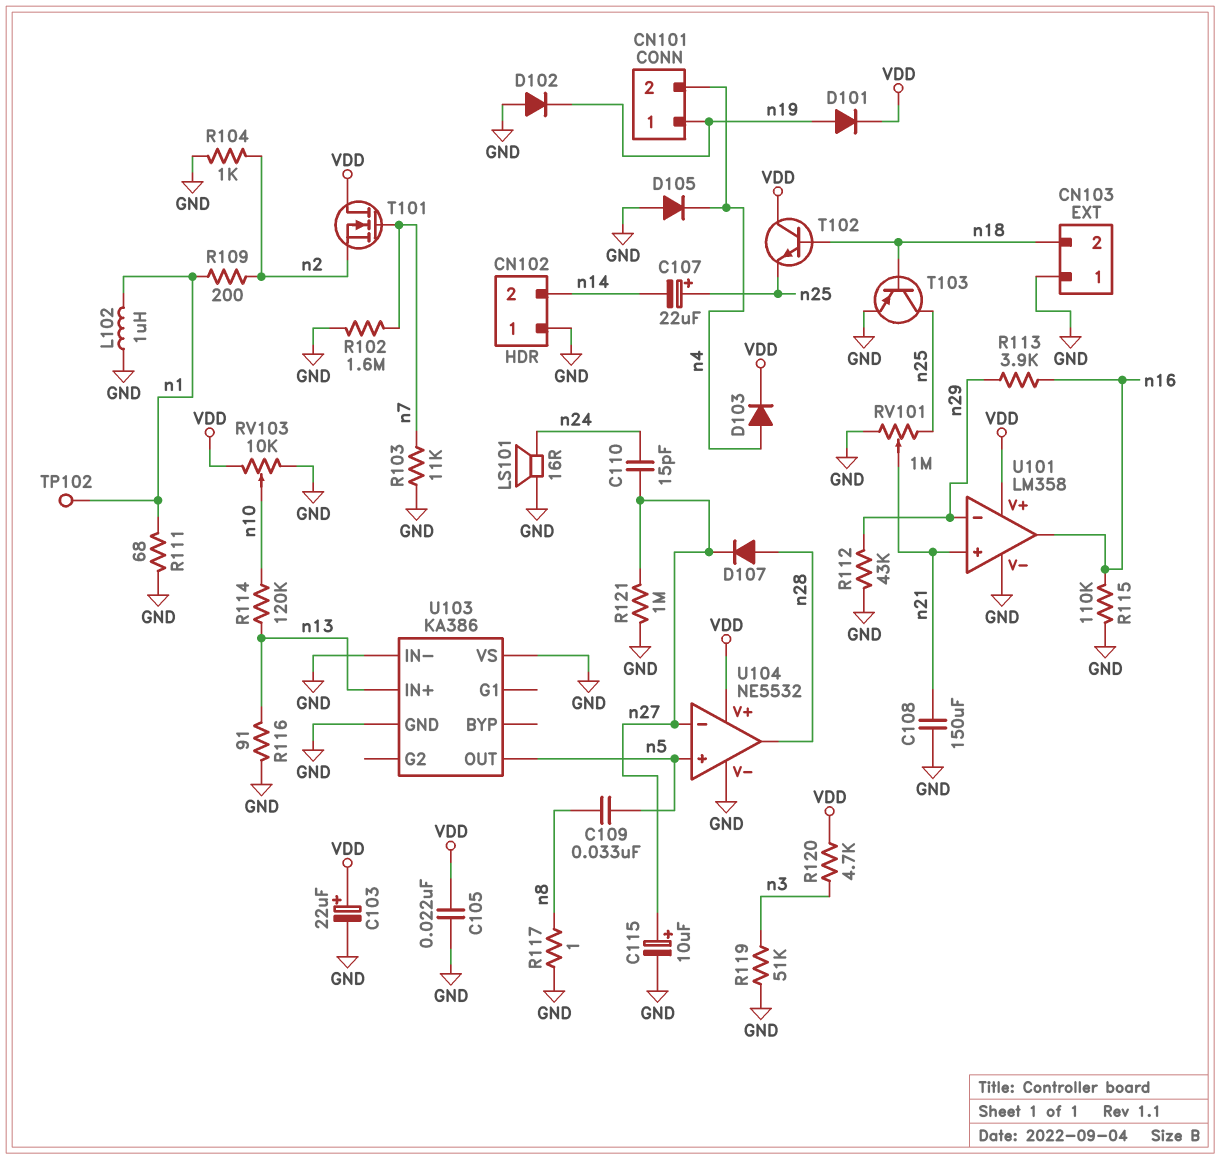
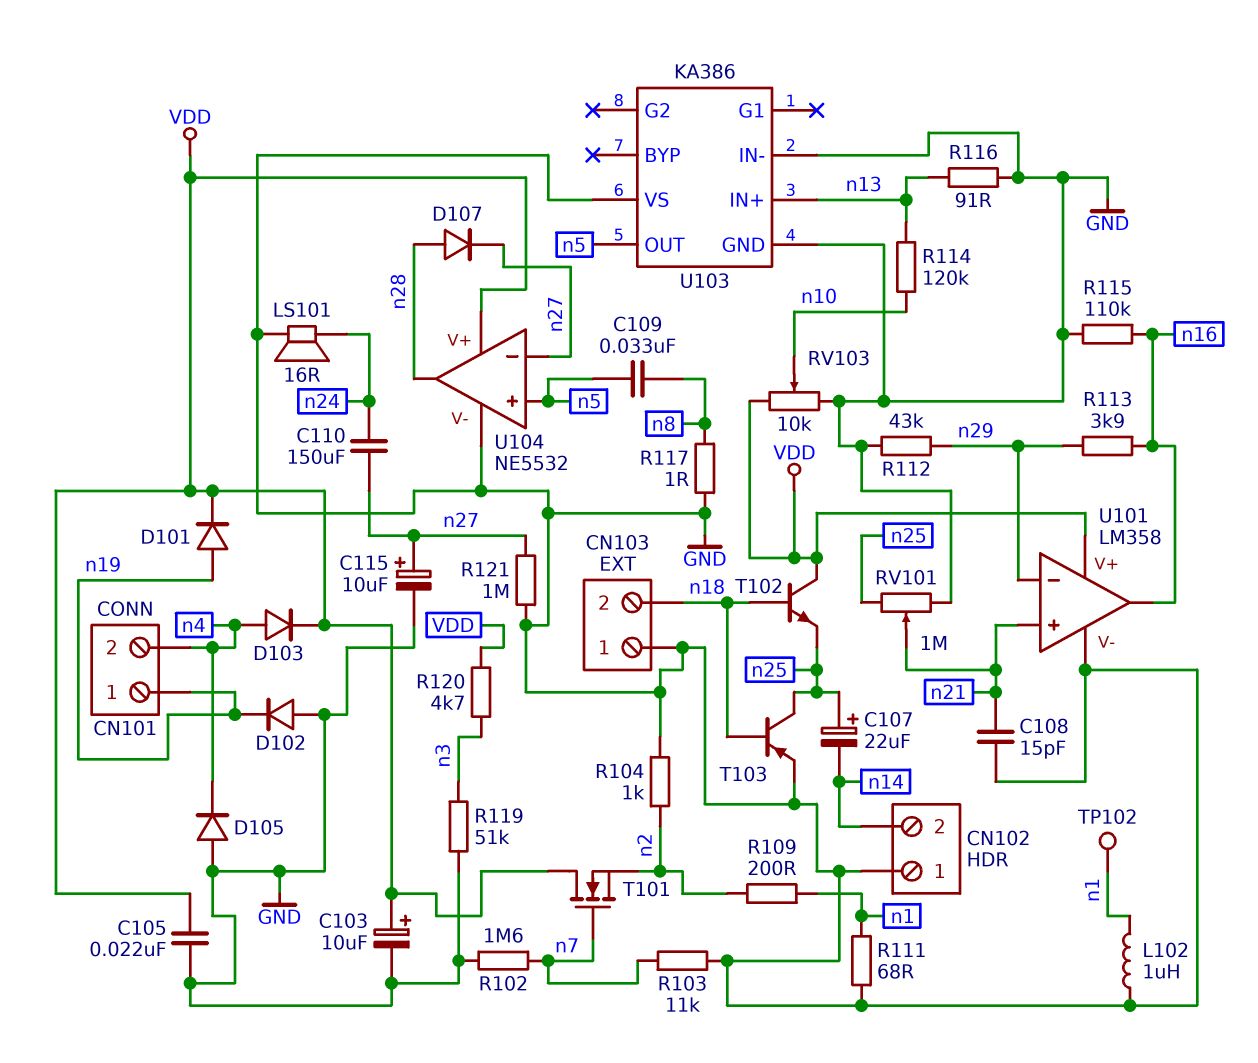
C103: 22uF (plus VDD, minus GND) -> 10uF (plus VDD, minus GND)
C108: 150uF (GND, n21) -> 15pF (GND, n21)
C110: 15pF (n24, n27) -> 150uF (n24, n27)

